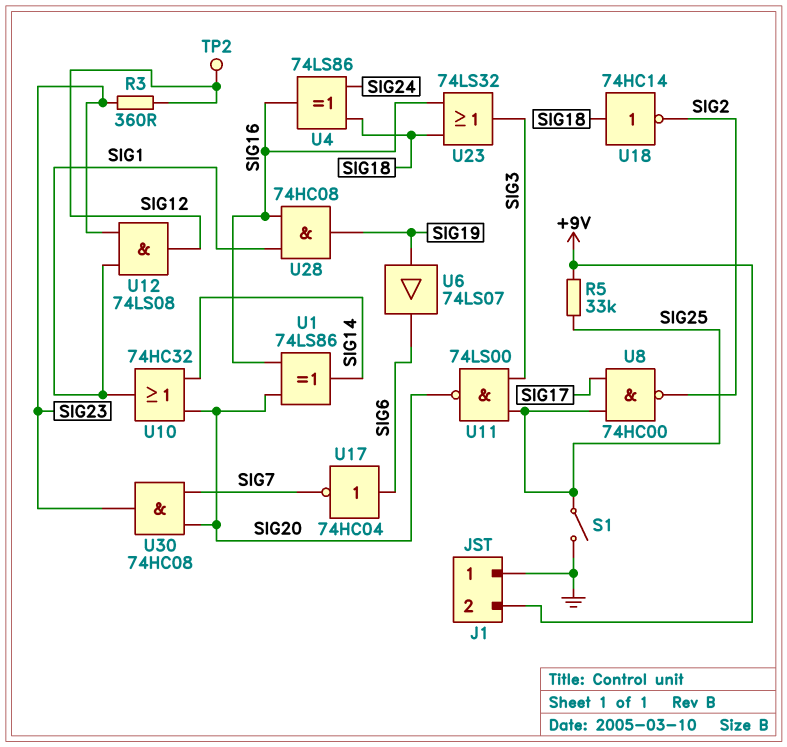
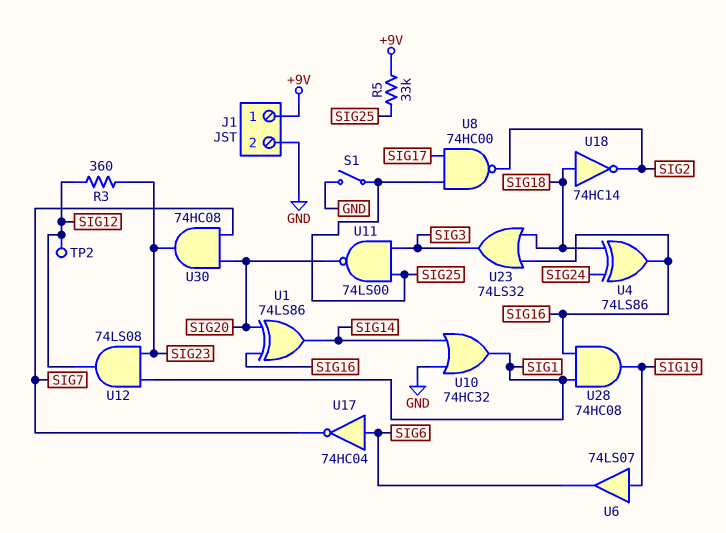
J1 pin 1: GND -> +9V
J1 pin 2: +9V -> GND
U10: OR 74HC32 (in SIG14, in SIG20, out SIG1) -> OR 74HC32 (in GND, in SIG14, out SIG1)

